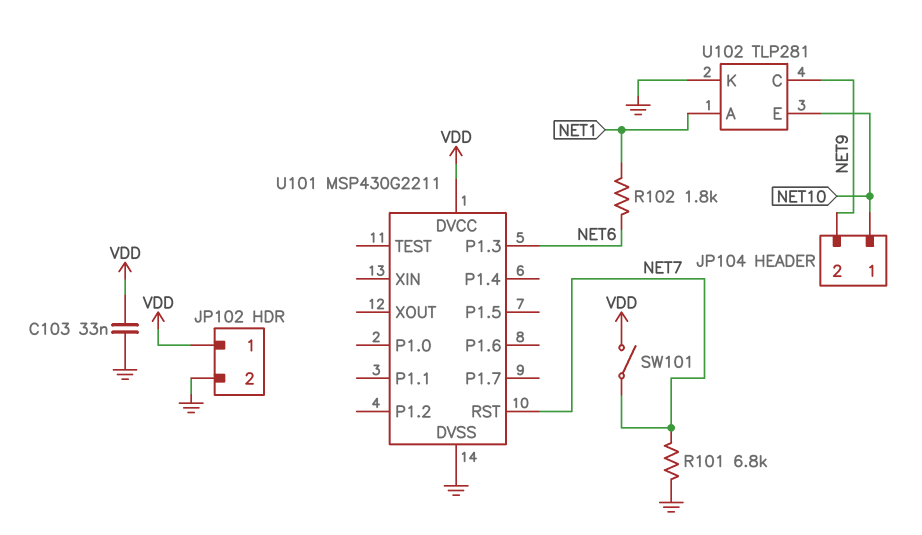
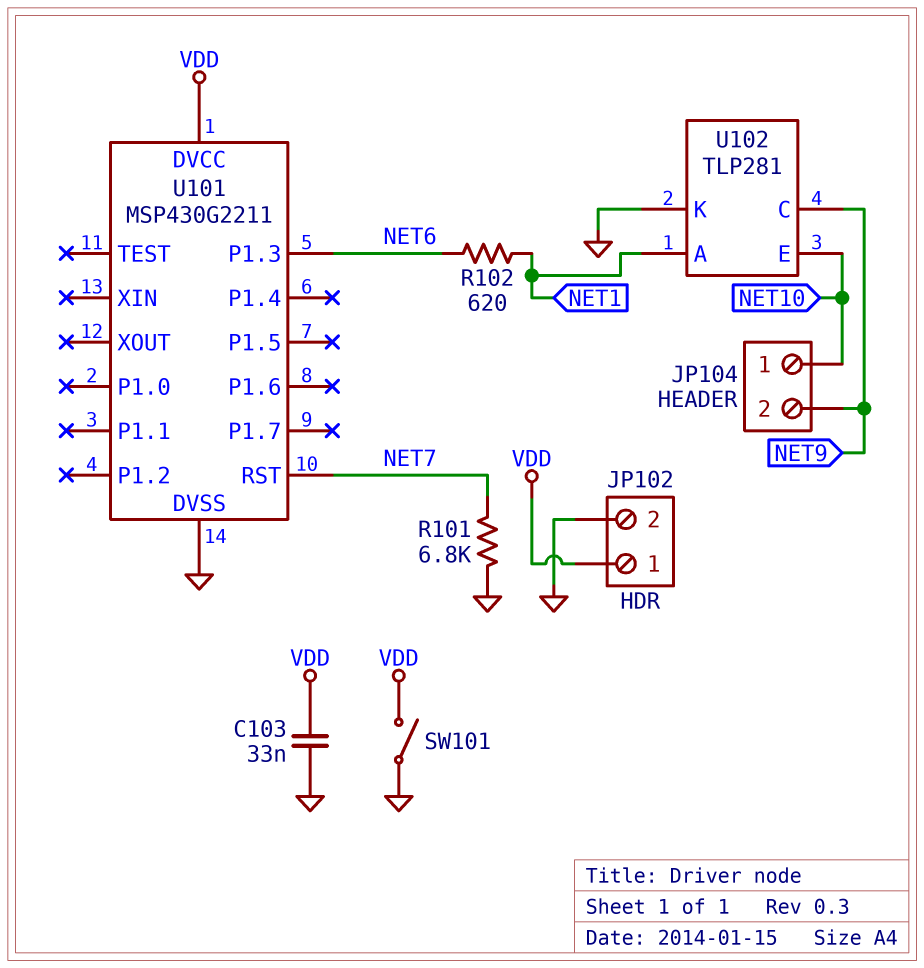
R102: 1.8k (NET1, NET6) -> 620 (NET1, NET6)
SW101: switch (NET7, VDD) -> switch (GND, VDD)

